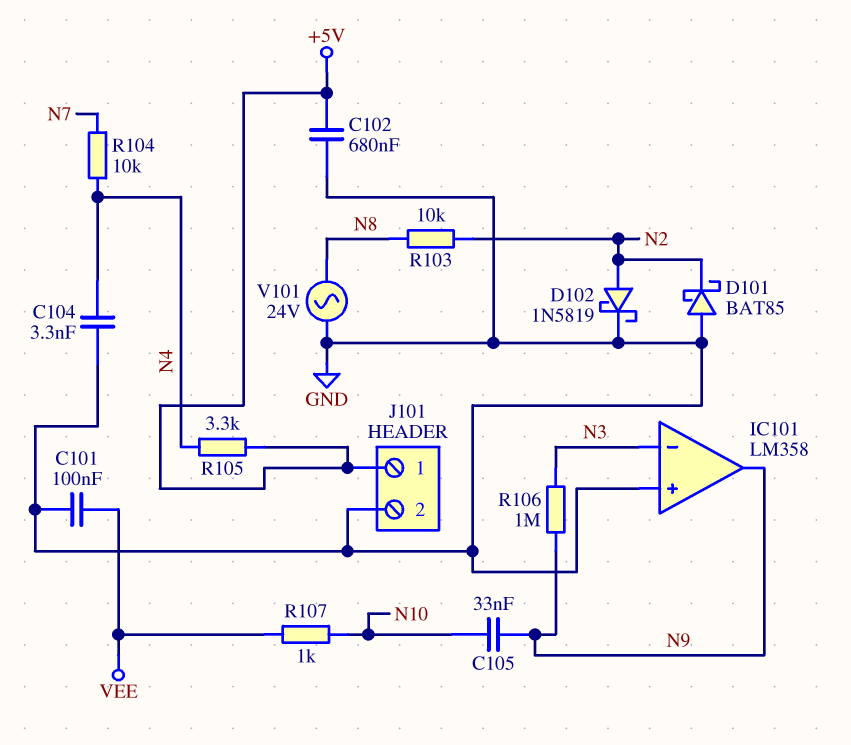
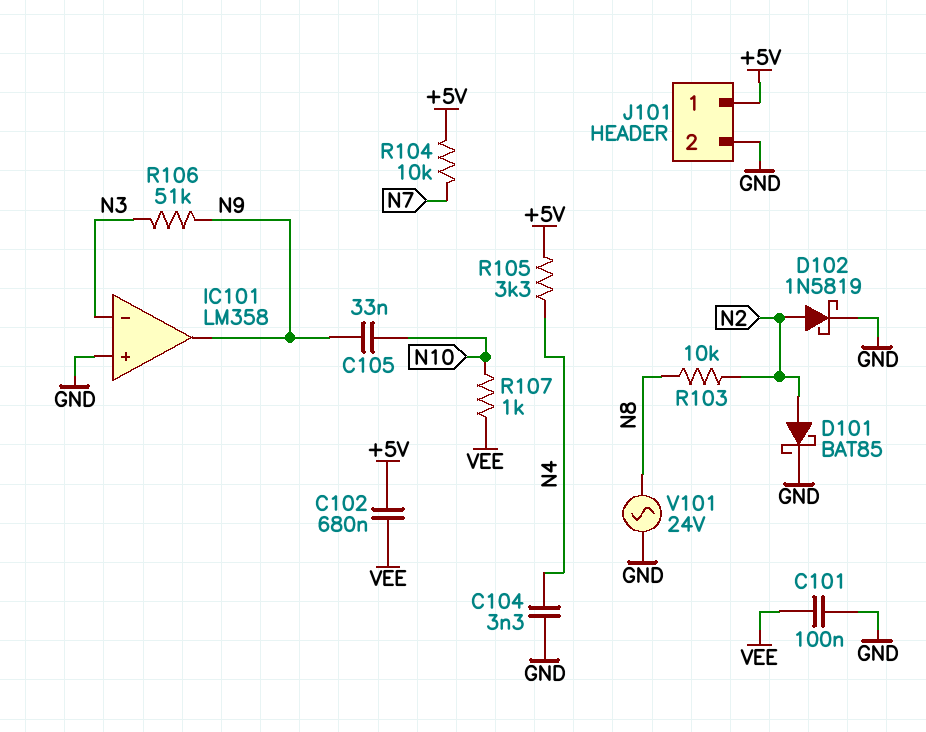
C102: 680nF (+5V, GND) -> 680nF (+5V, VEE)
D101: schottky BAT85 (A GND, K N2) -> schottky BAT85 (A N2, K GND)
R104: 10k (N4, N7) -> 10k (+5V, N7)
R106: 1M (N3, N9) -> 51k (N3, N9)

